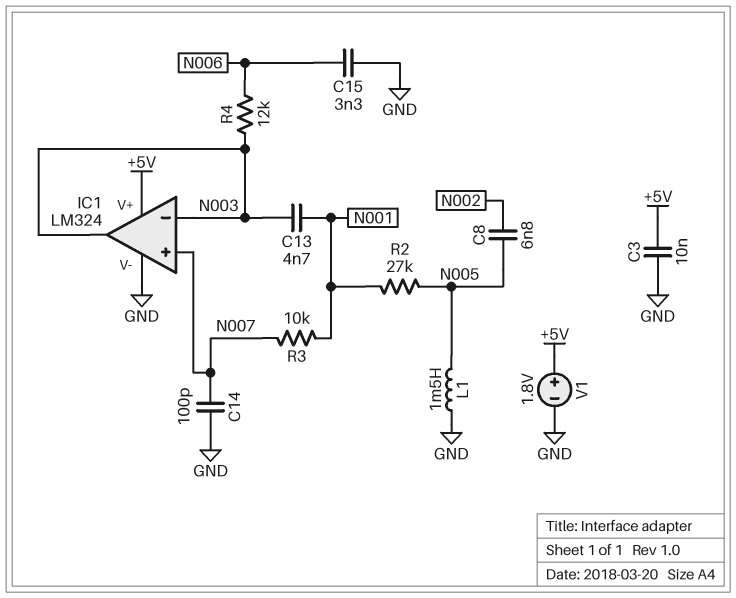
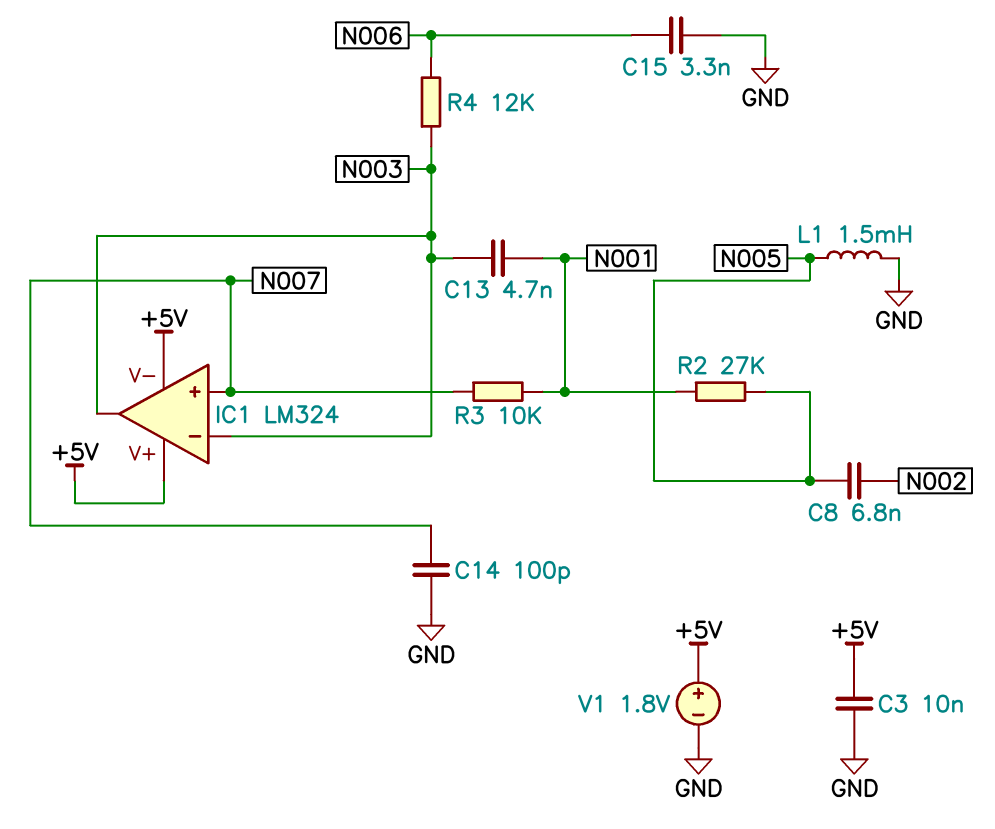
IC1 pin V-: GND -> +5V

